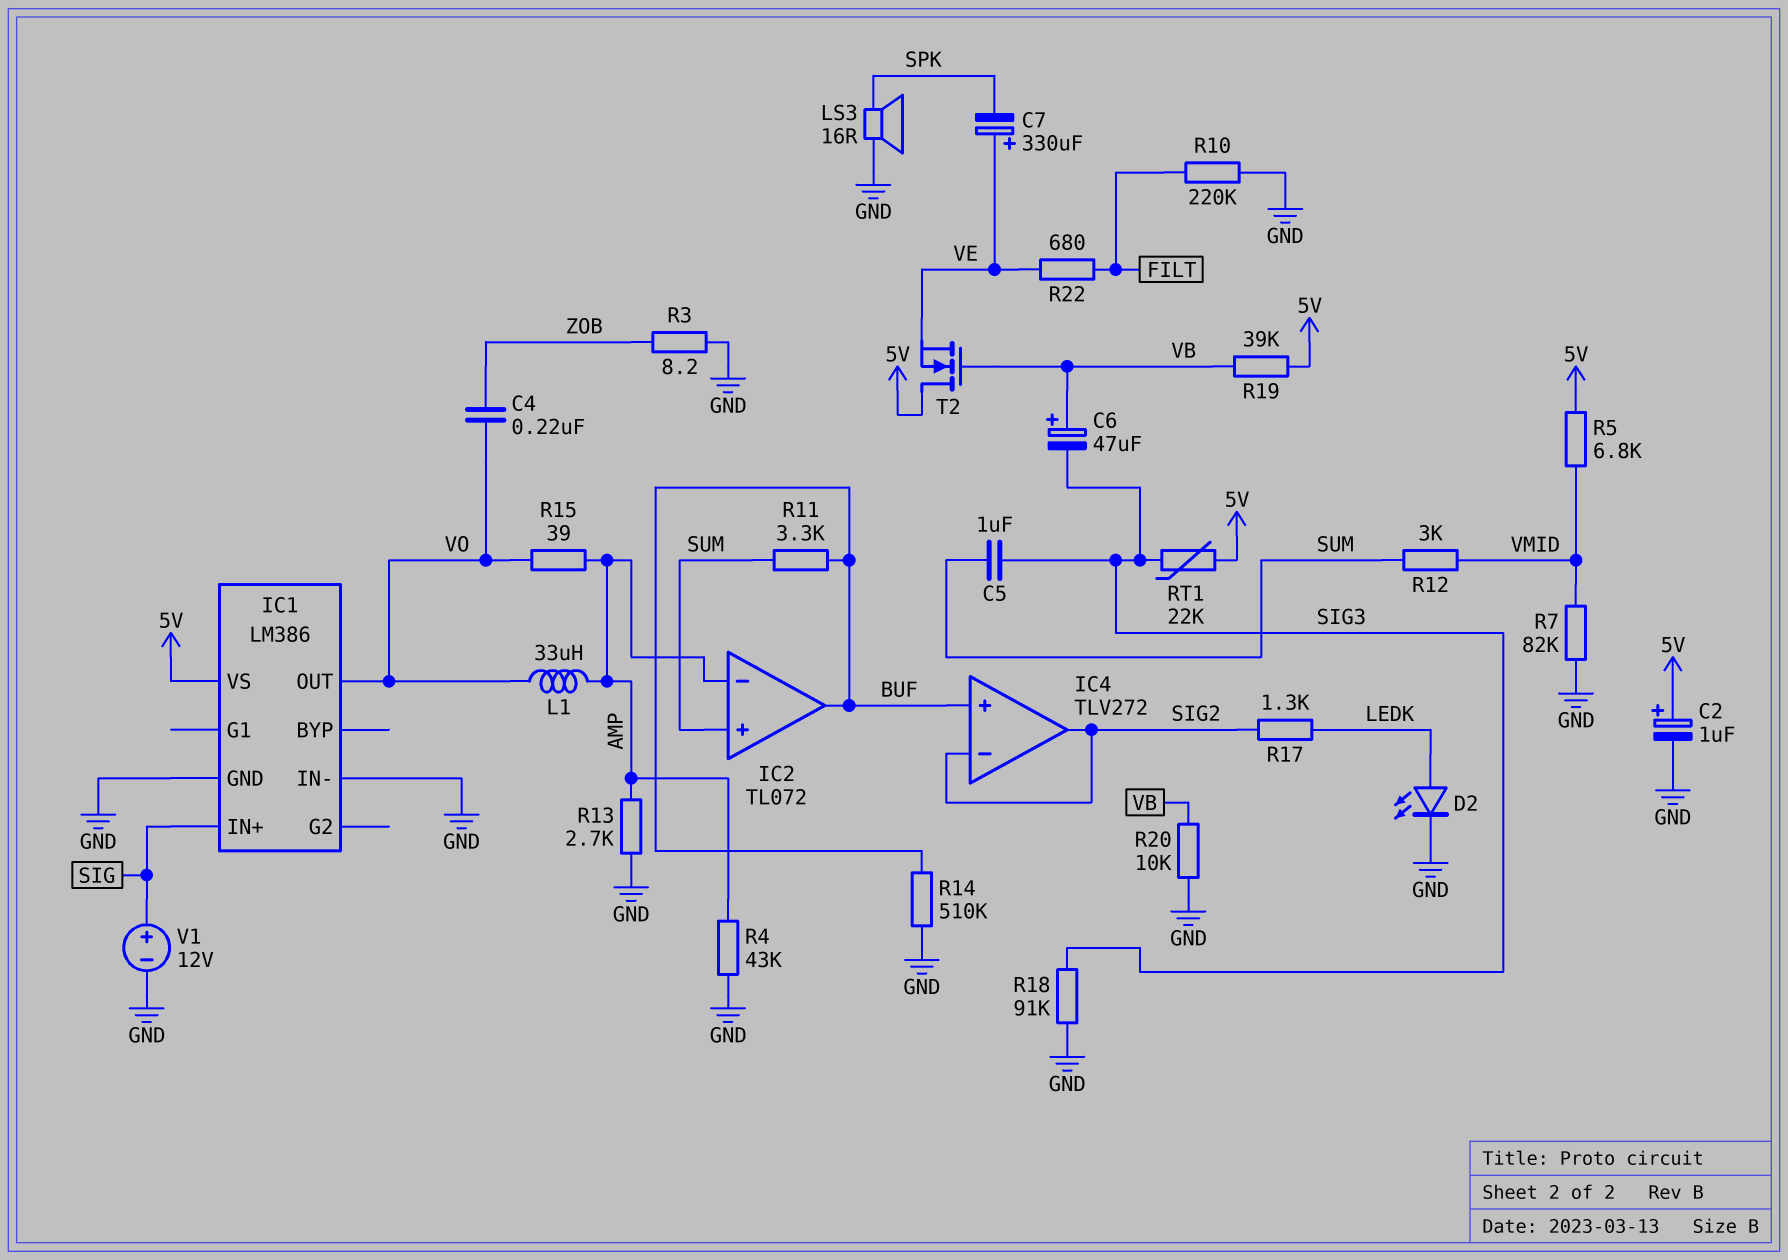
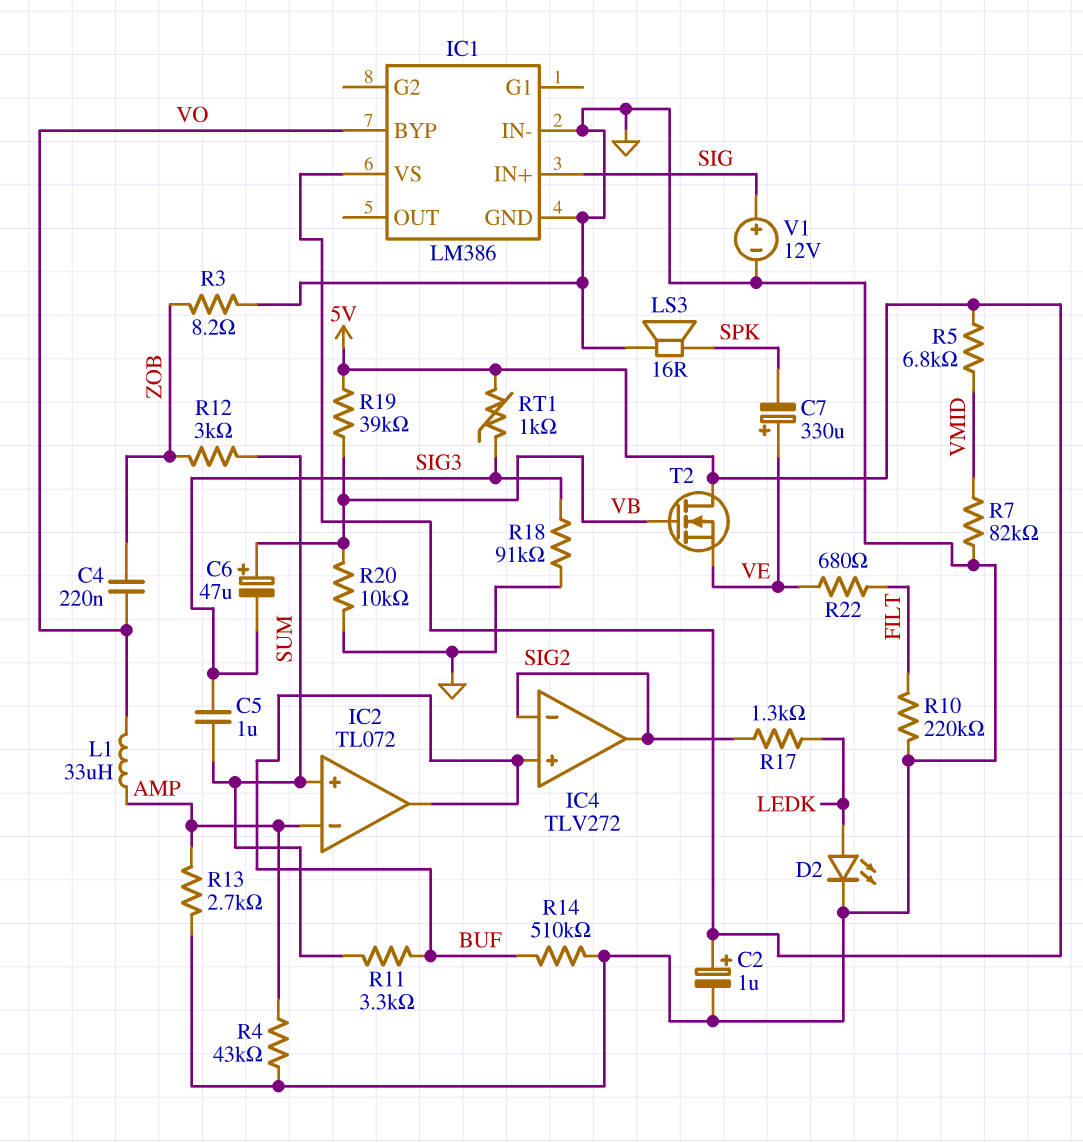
IC1 pin BYP: none -> VO
IC1 pin OUT: VO -> none
R12: 3k (SUM, VMID) -> 3k (SUM, ZOB)
R15: 39 (AMP, VO) -> none
RT1: 22k (5V, SIG3) -> 1k (5V, SIG3)

